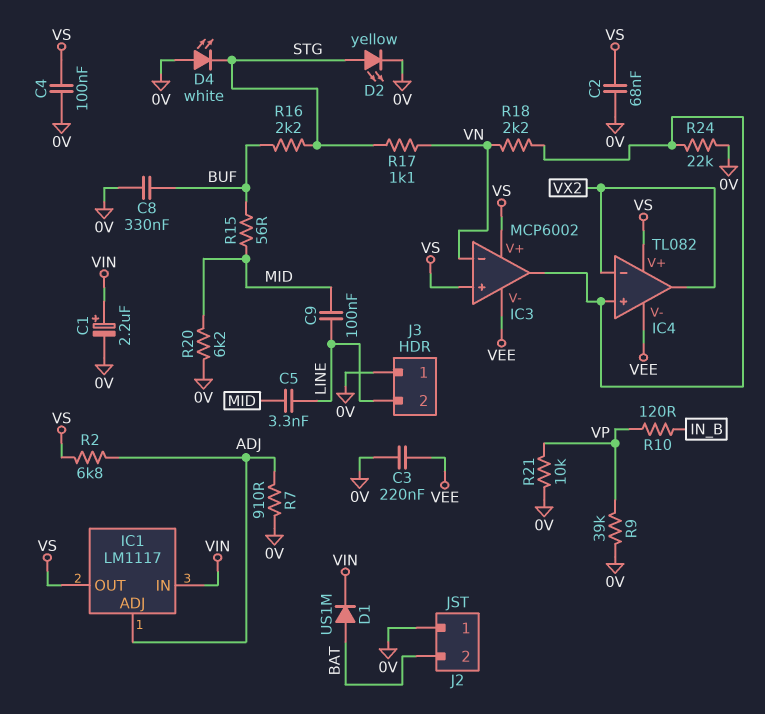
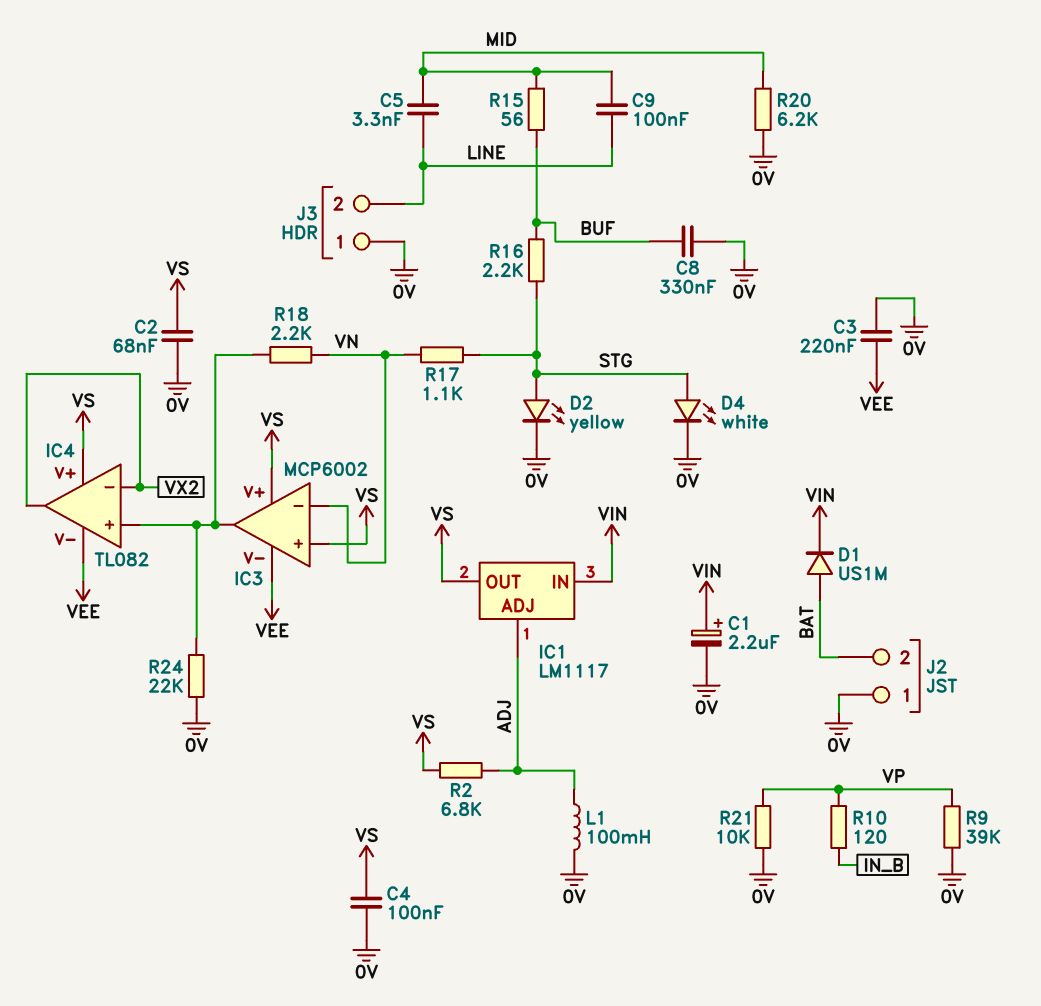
D4: LED white (A 0V, K STG) -> LED white (A STG, K 0V)
L1: none -> 100mH (0V, ADJ)
R7: 910 (0V, ADJ) -> none

